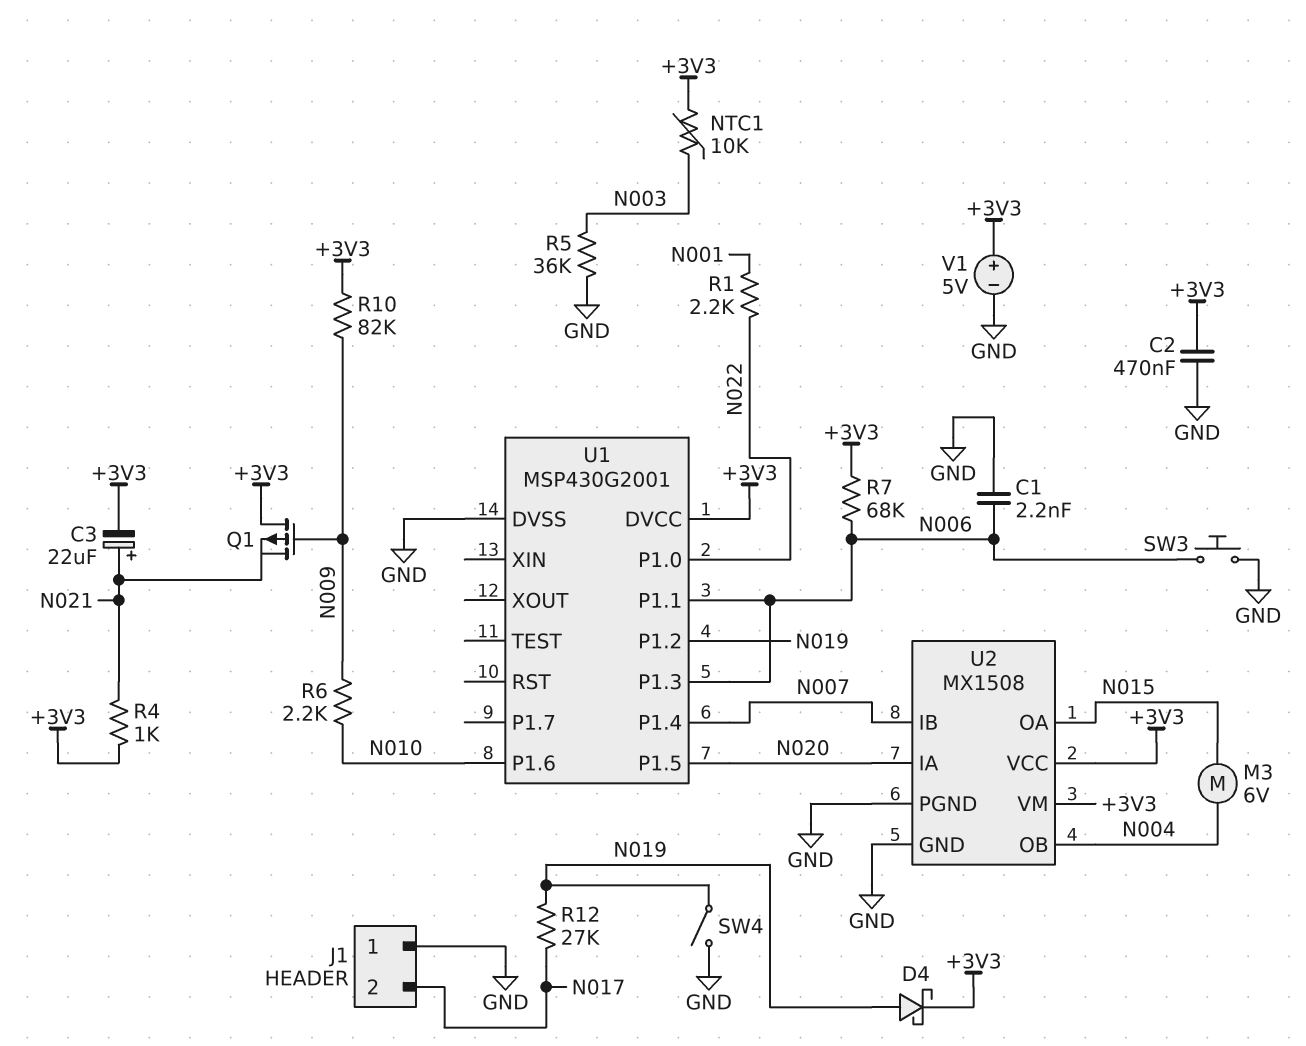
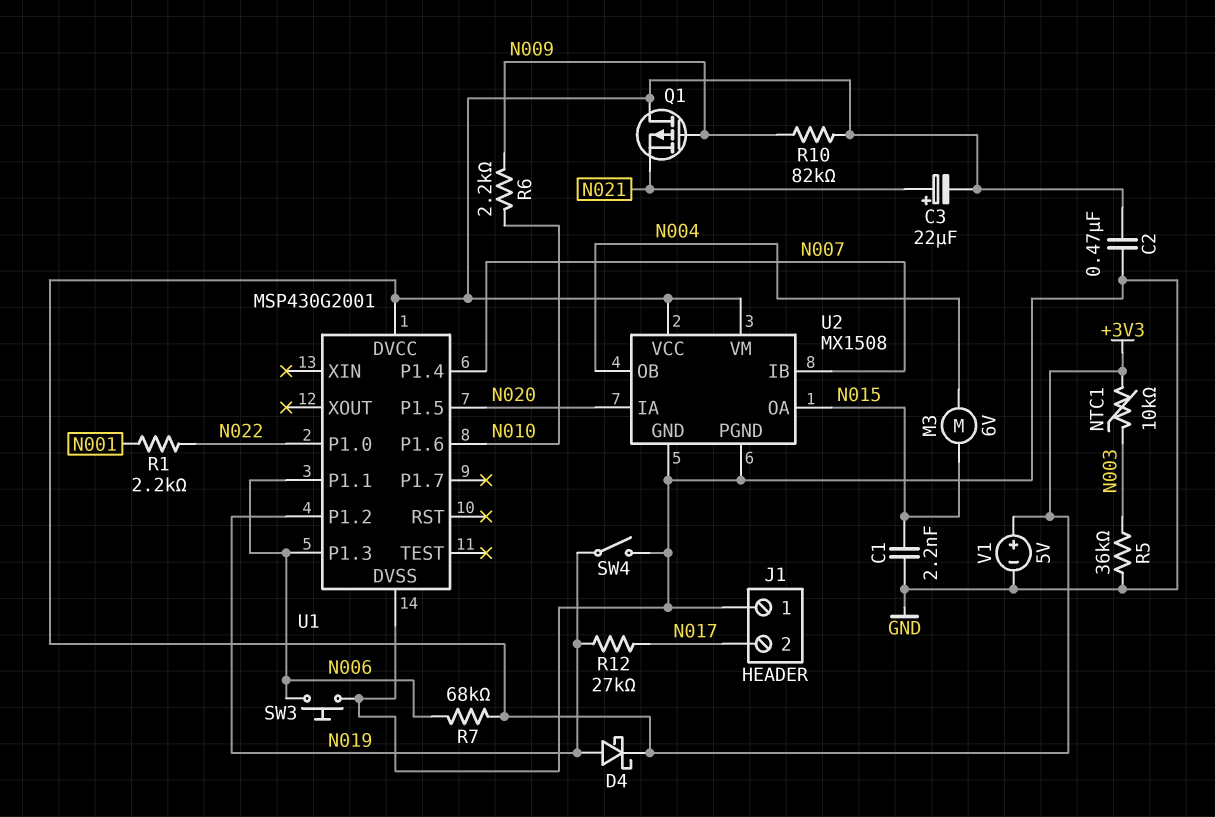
C1: 2.2nF (GND, N006) -> 2.2nF (GND, N015)
R4: 1k (+3V3, N021) -> none

